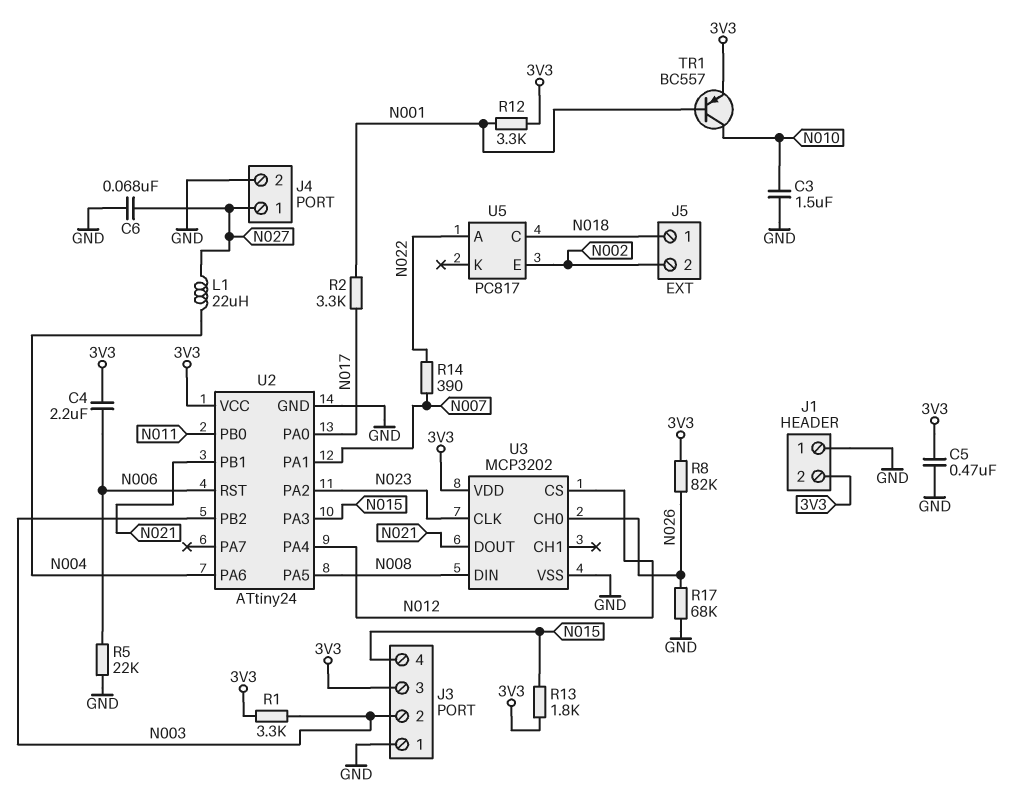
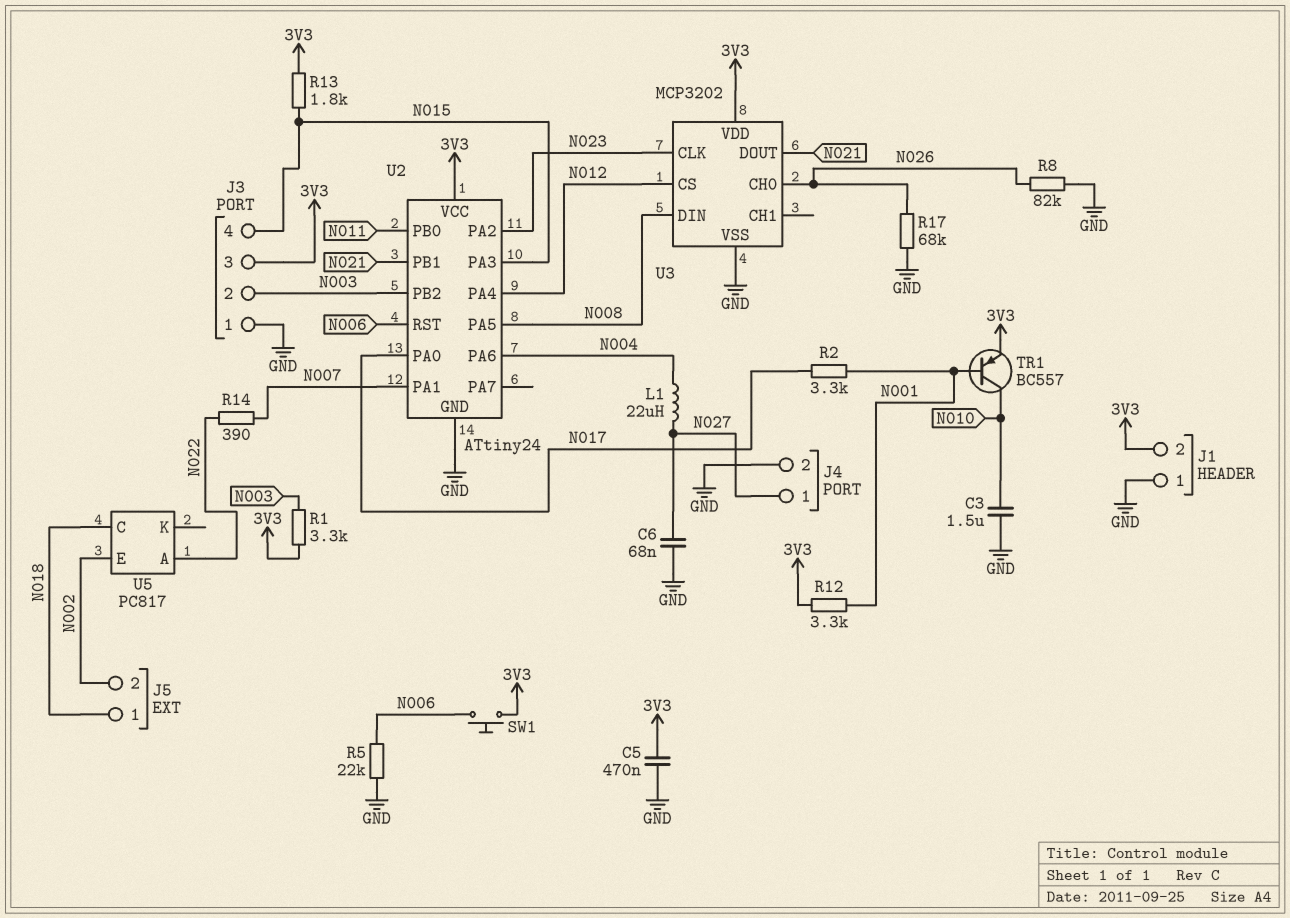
C4: 2.2uF (3V3, N006) -> none
R8: 82k (3V3, N026) -> 82k (GND, N026)
SW1: none -> button (3V3, N006)

